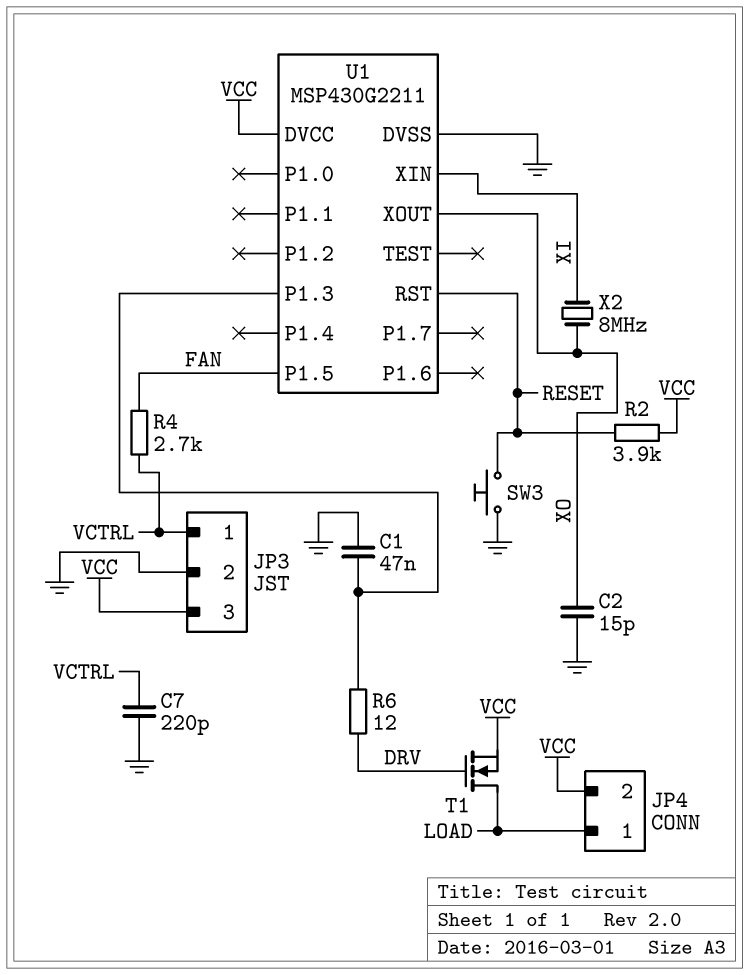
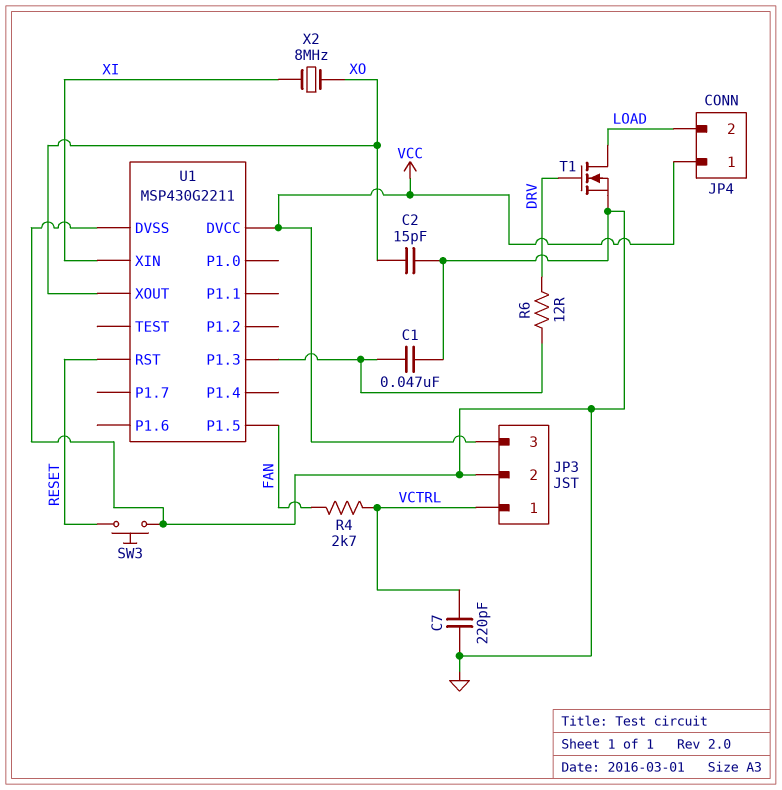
JP4 pin 1: LOAD -> VCC
JP4 pin 2: VCC -> LOAD
R2: 3.9k (RESET, VCC) -> none
T1: NMOS (G DRV, D LOAD, S VCC) -> NMOS (G DRV, D LOAD, S GND)

